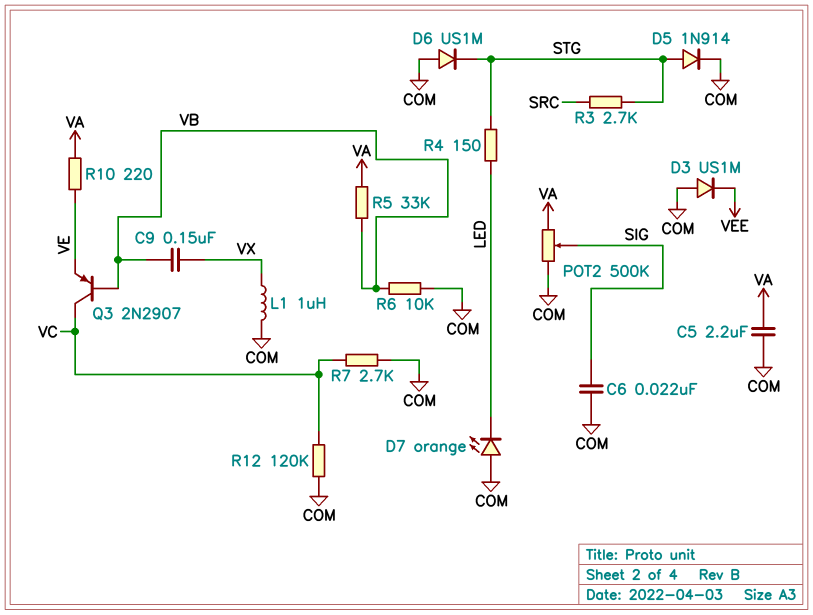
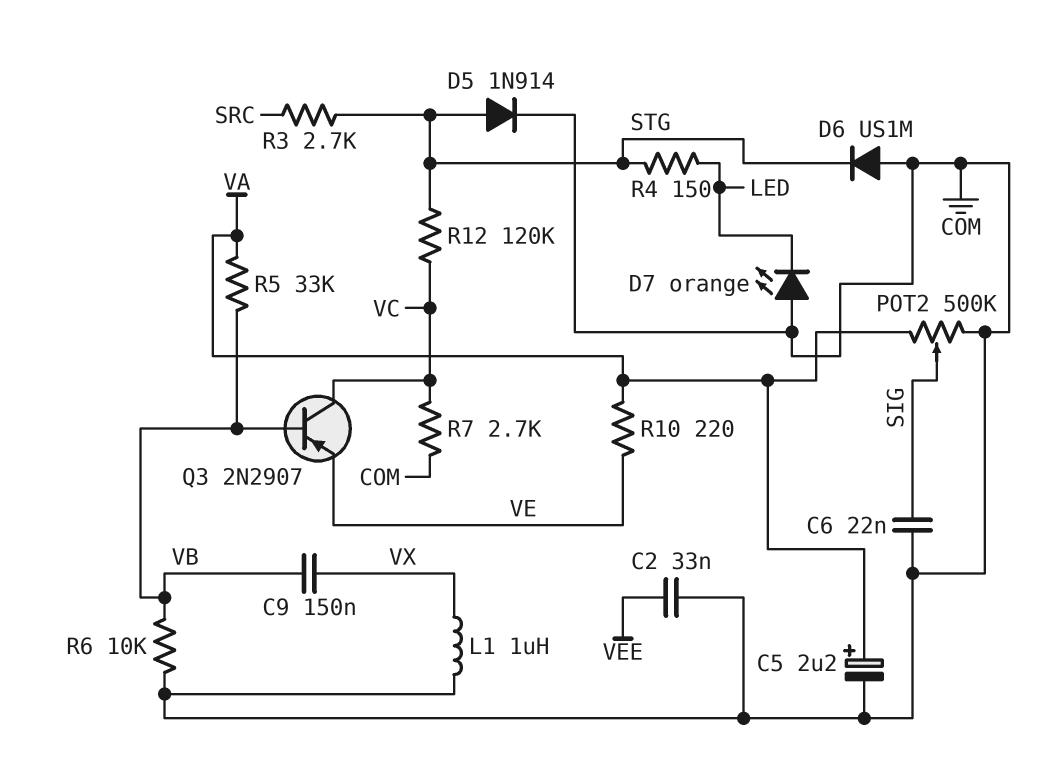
C2: none -> 33nF (COM, VEE)
C5: 2.2uF (COM, VA) -> 2.2uF (plus VA, minus COM)
D3: diode US1M (A COM, K VEE) -> none
R12: 120k (COM, VC) -> 120k (STG, VC)

